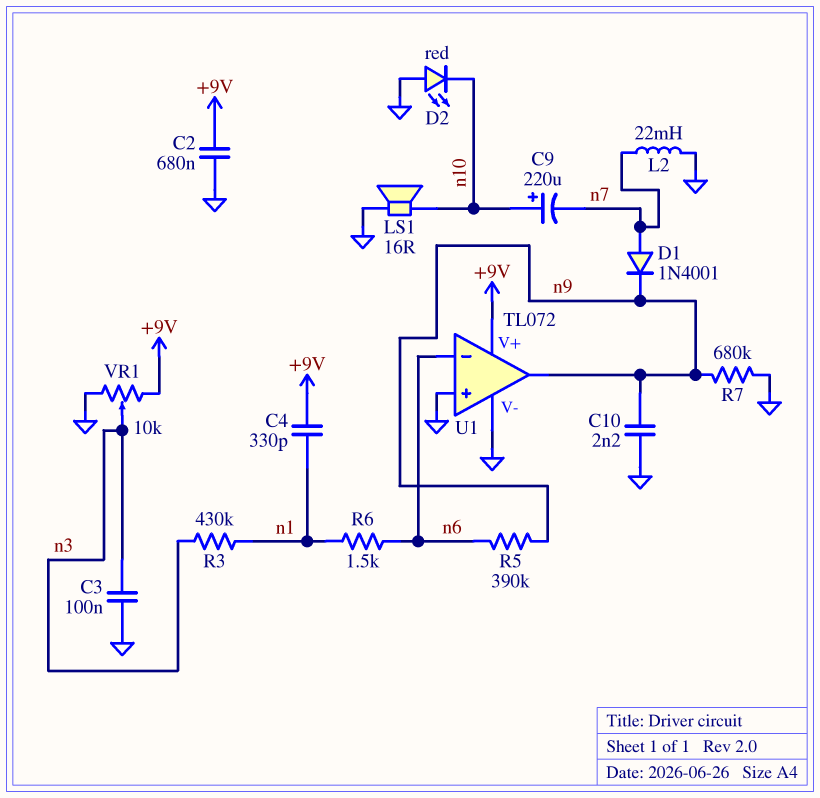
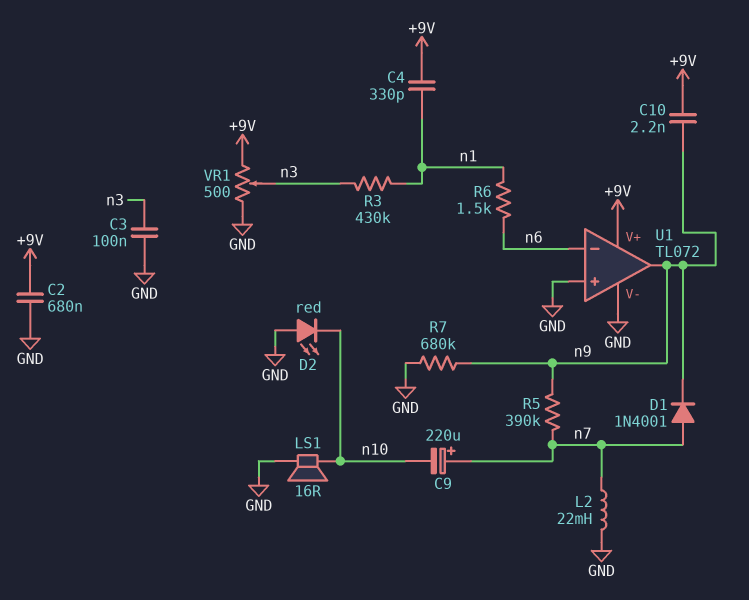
C9: 220uF (plus n10, minus n7) -> 220uF (plus n7, minus n10)
C10: 2.2nF (GND, n9) -> 2.2nF (+9V, n9)
R5: 390k (n6, n9) -> 390k (n7, n9)
VR1: 10k (+9V, GND, wiper n3) -> 500 (+9V, GND, wiper n3)

